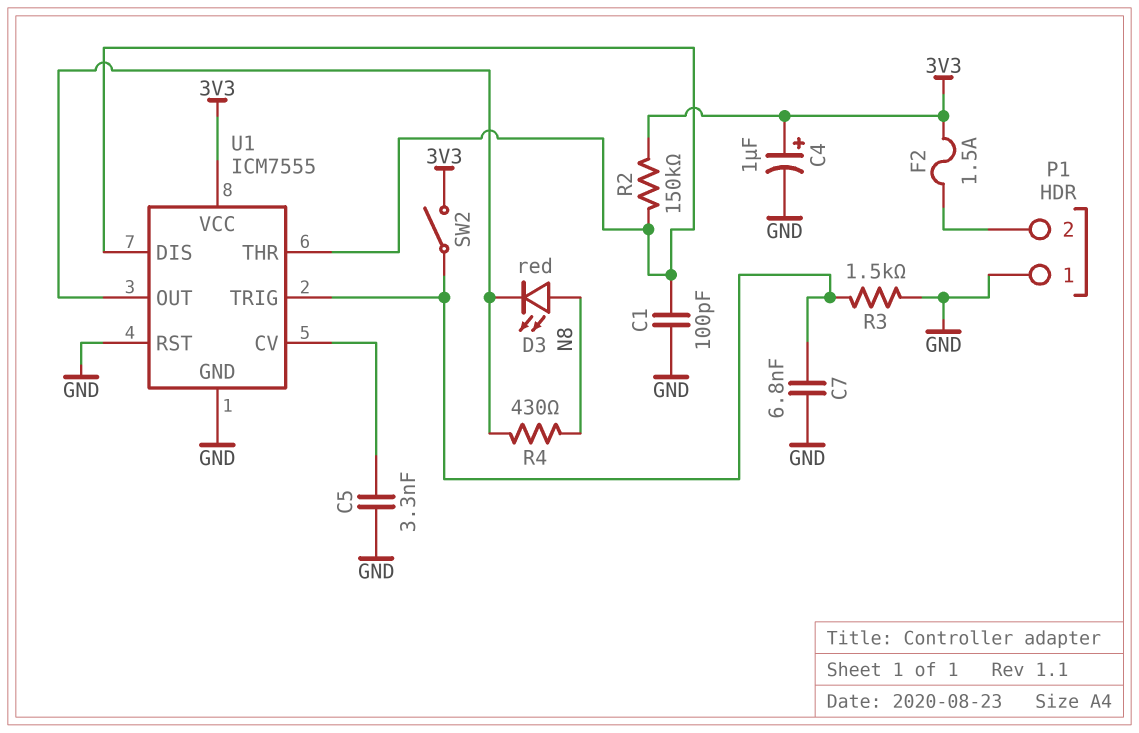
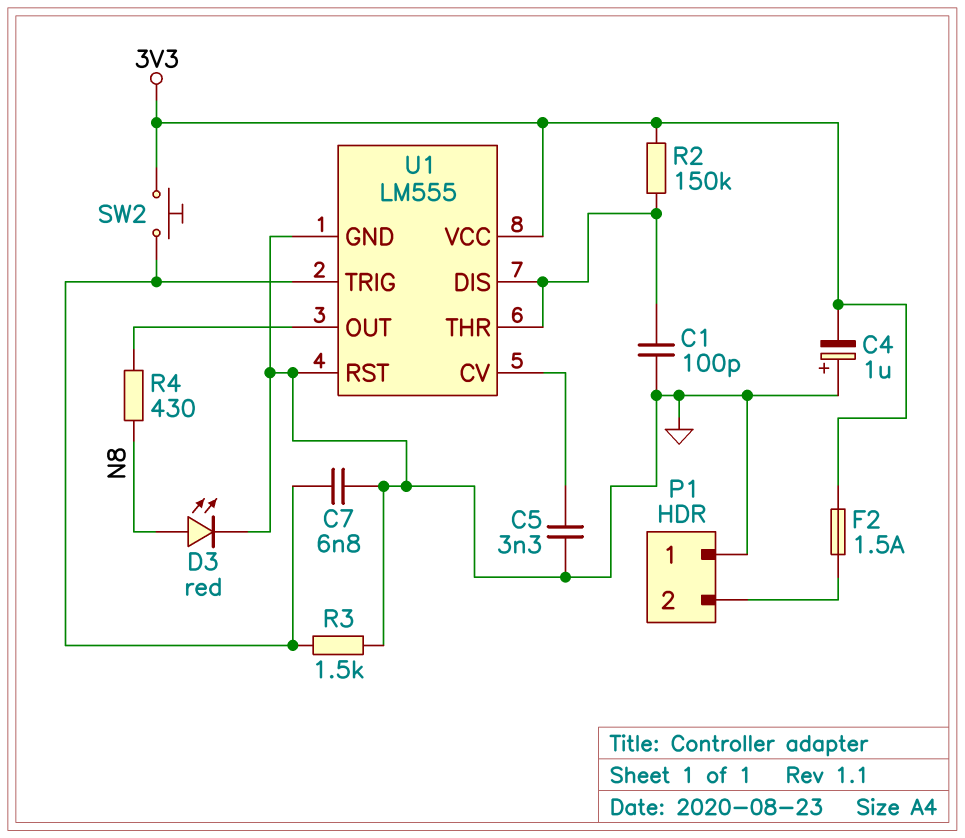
C4: 1uF (plus 3V3, minus GND) -> 1uF (plus GND, minus 3V3)
D3: LED red (A N8, K U1/OUT) -> LED red (A N8, K GND)
SW2: switch (3V3, U1/TRIG) -> button (3V3, U1/TRIG)
U1: ICM7555 -> LM555

